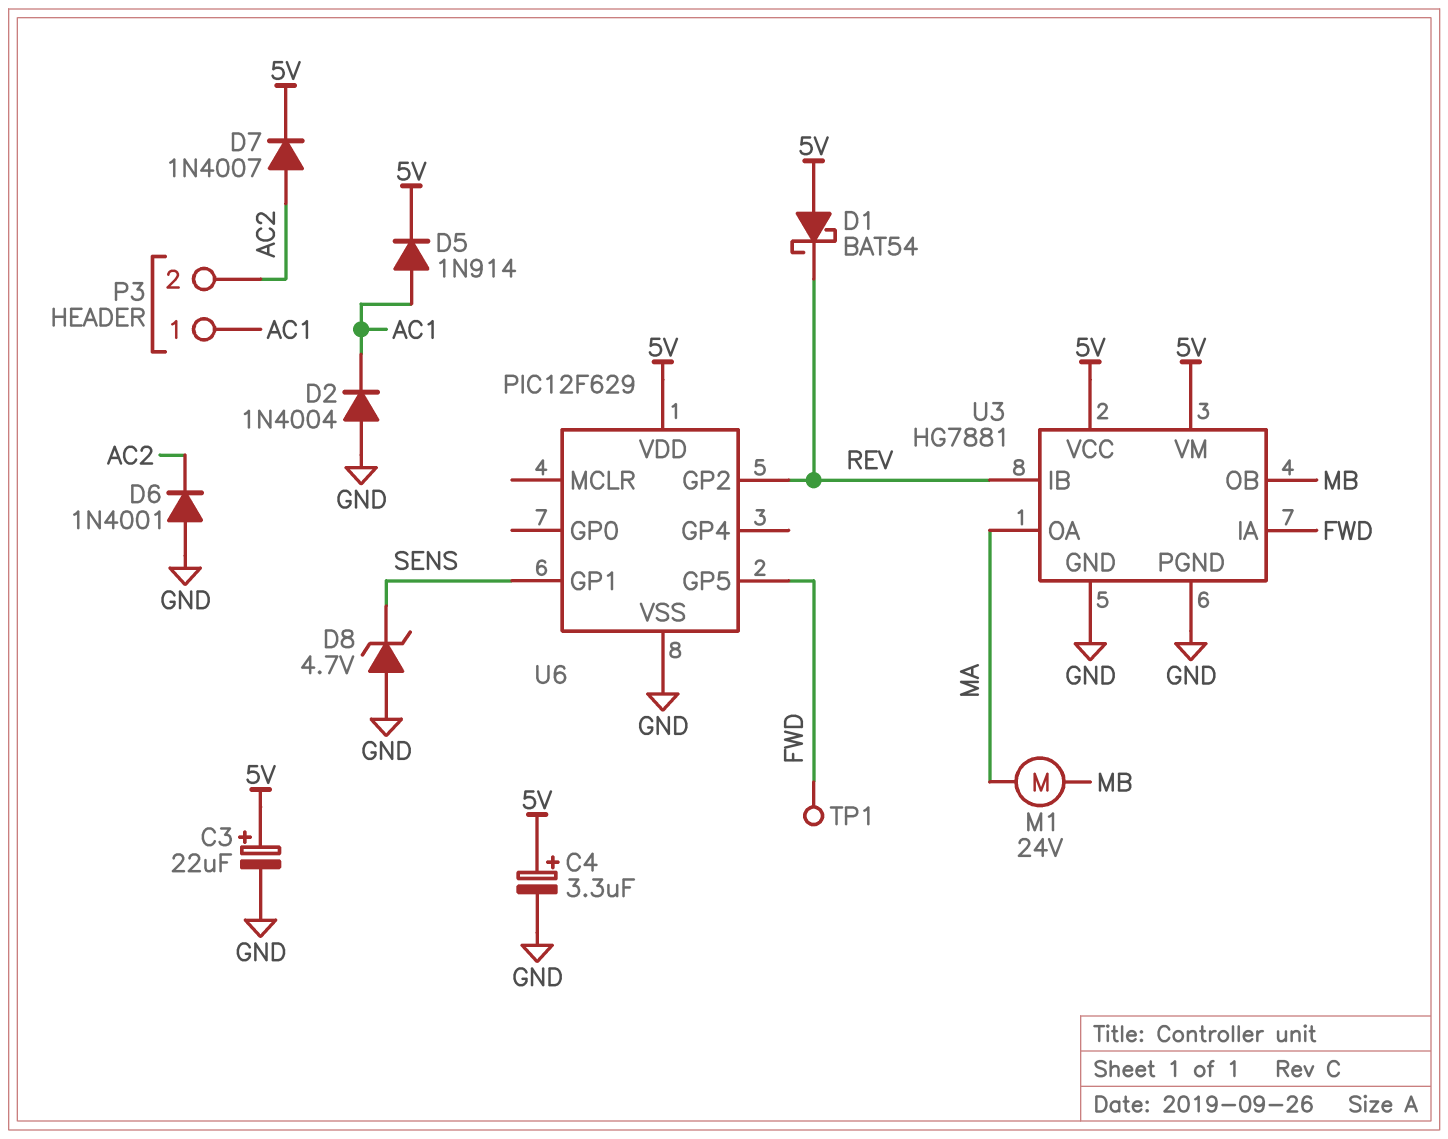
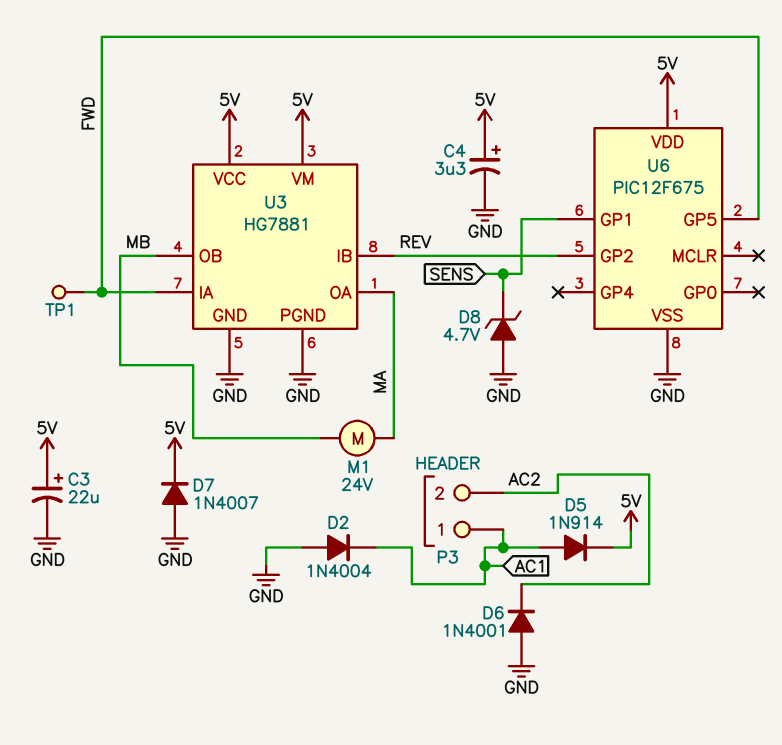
D1: schottky BAT54 (A 5V, K REV) -> none
D7: diode 1N4007 (A AC2, K 5V) -> diode 1N4007 (A GND, K 5V)
U6: PIC12F629 -> PIC12F675

